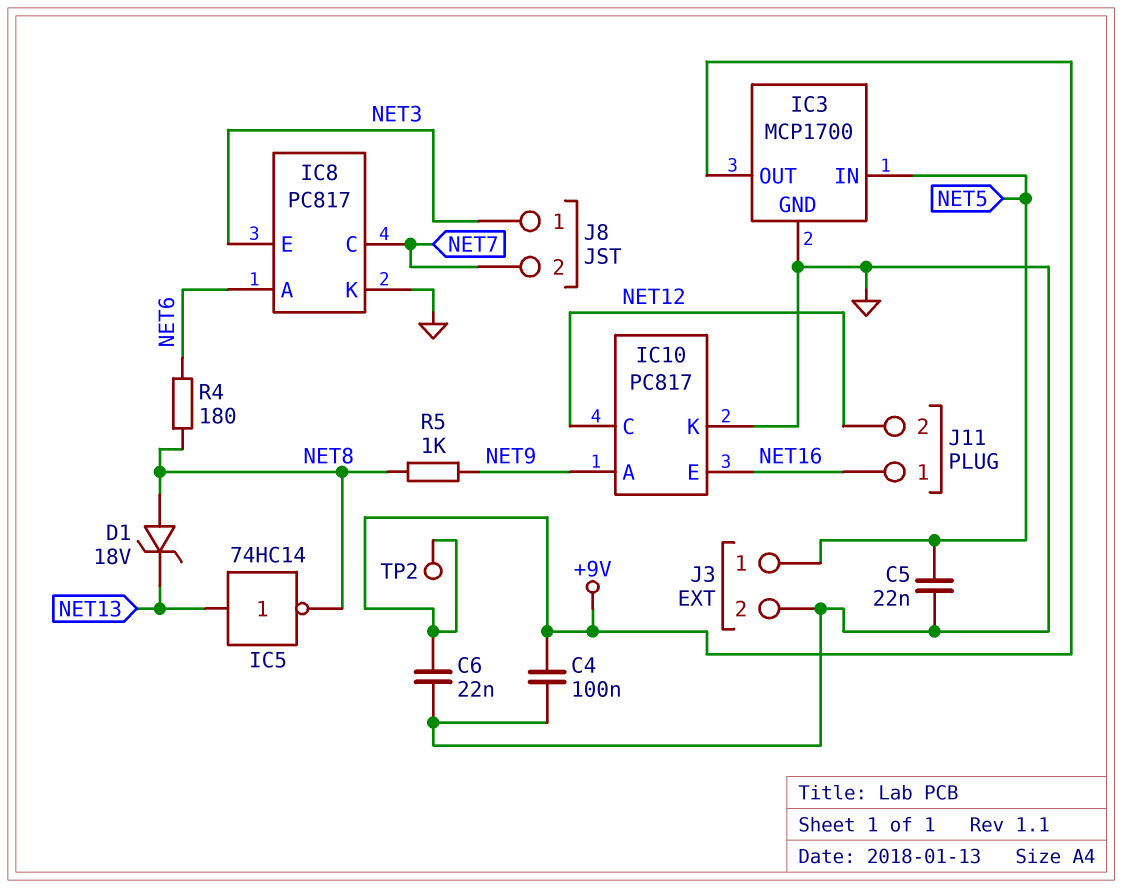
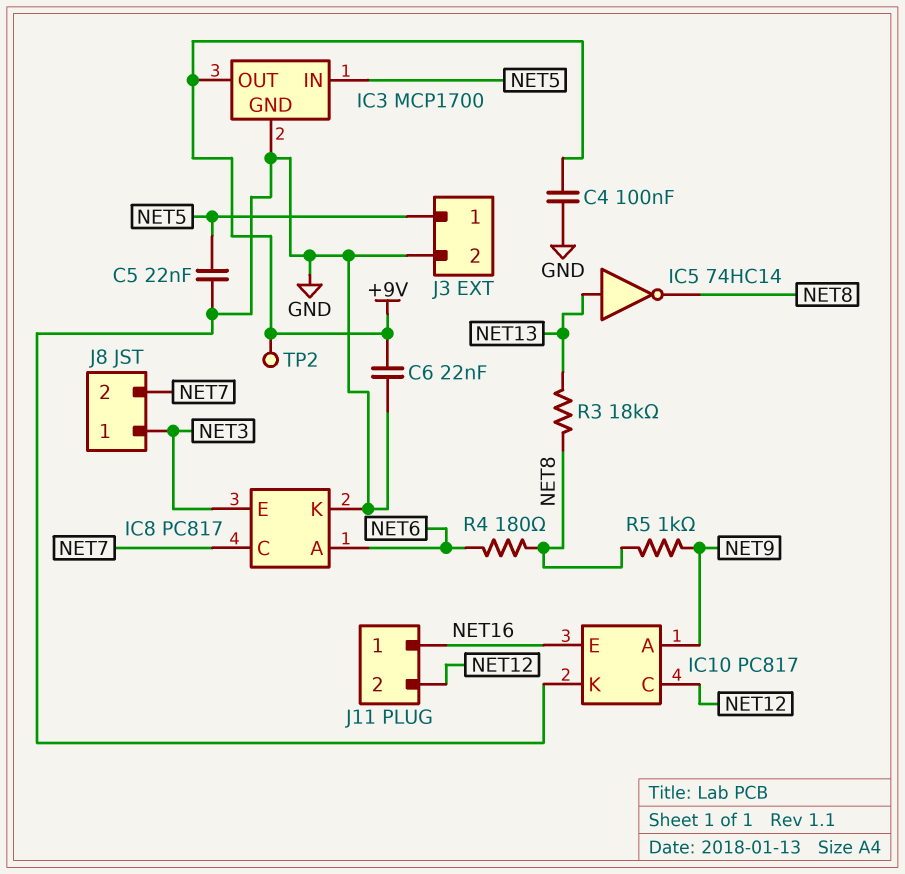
D1: zener 18V (A NET8, K NET13) -> none
R3: none -> 18k (NET8, NET13)

